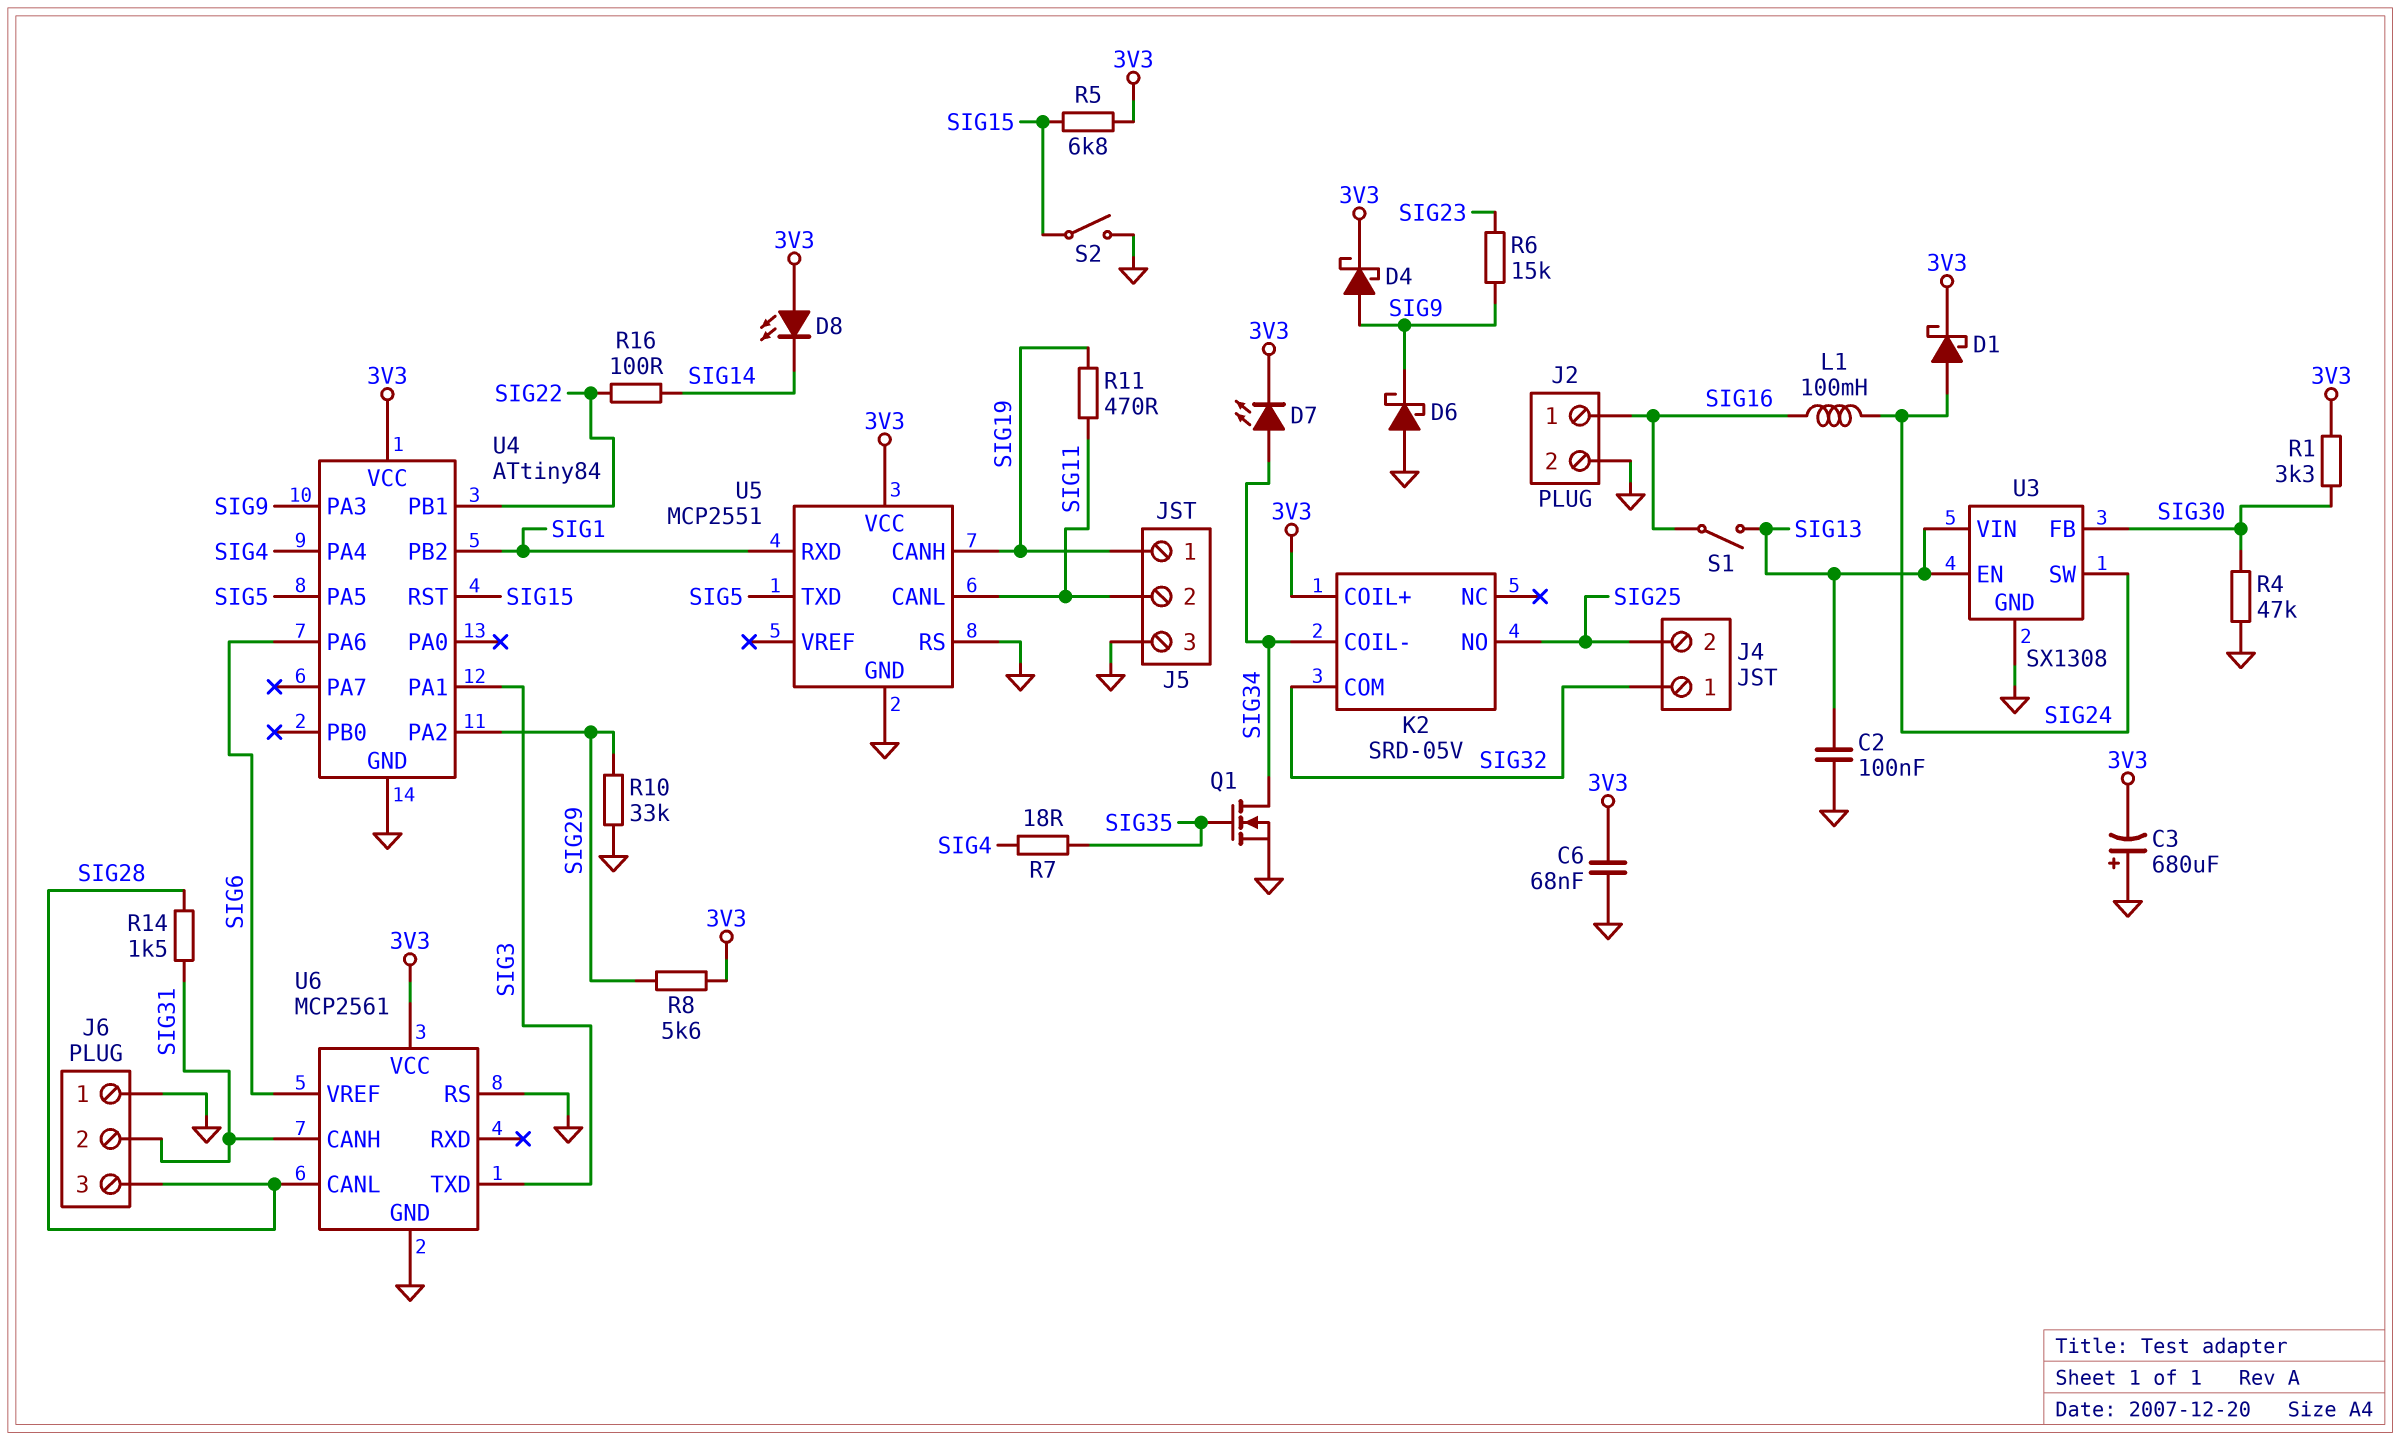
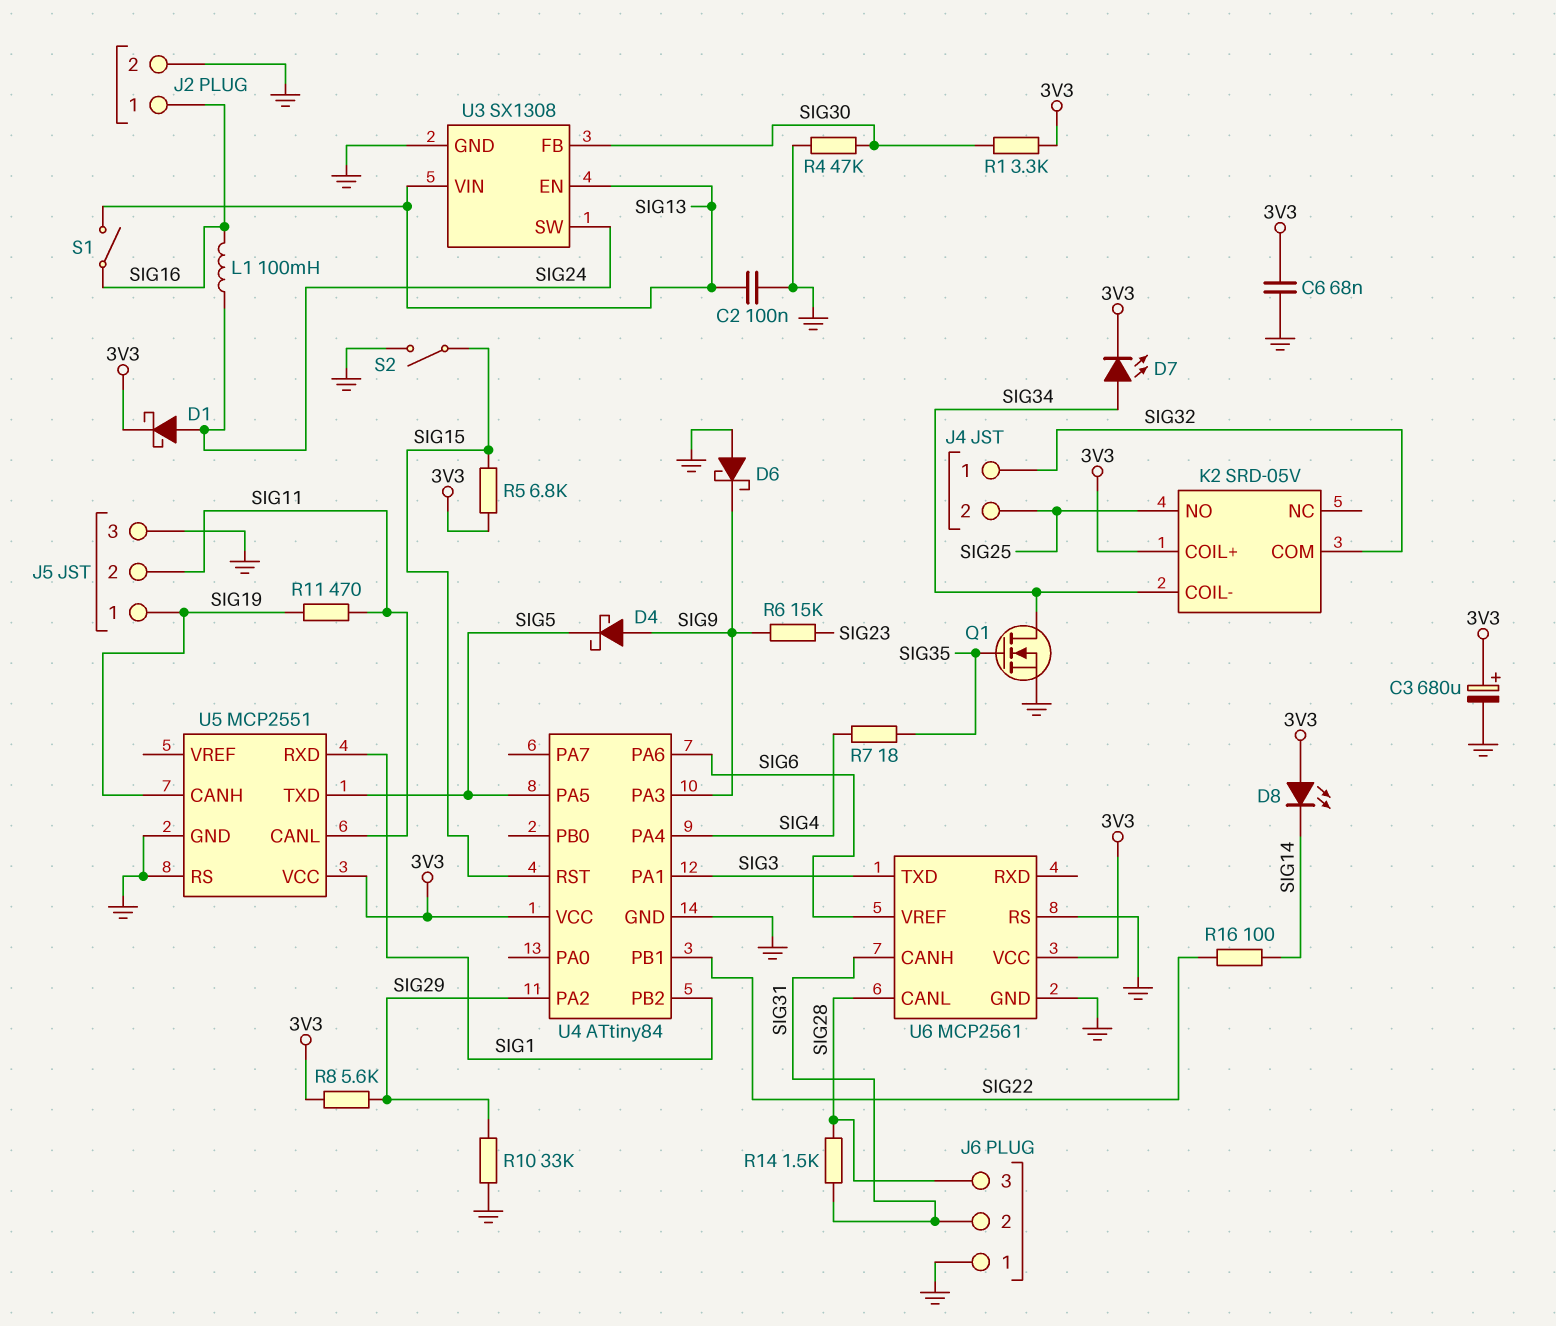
C3: 680uF (plus GND, minus 3V3) -> 680uF (plus 3V3, minus GND)
D4: schottky (A SIG9, K 3V3) -> schottky (A SIG9, K SIG5)

